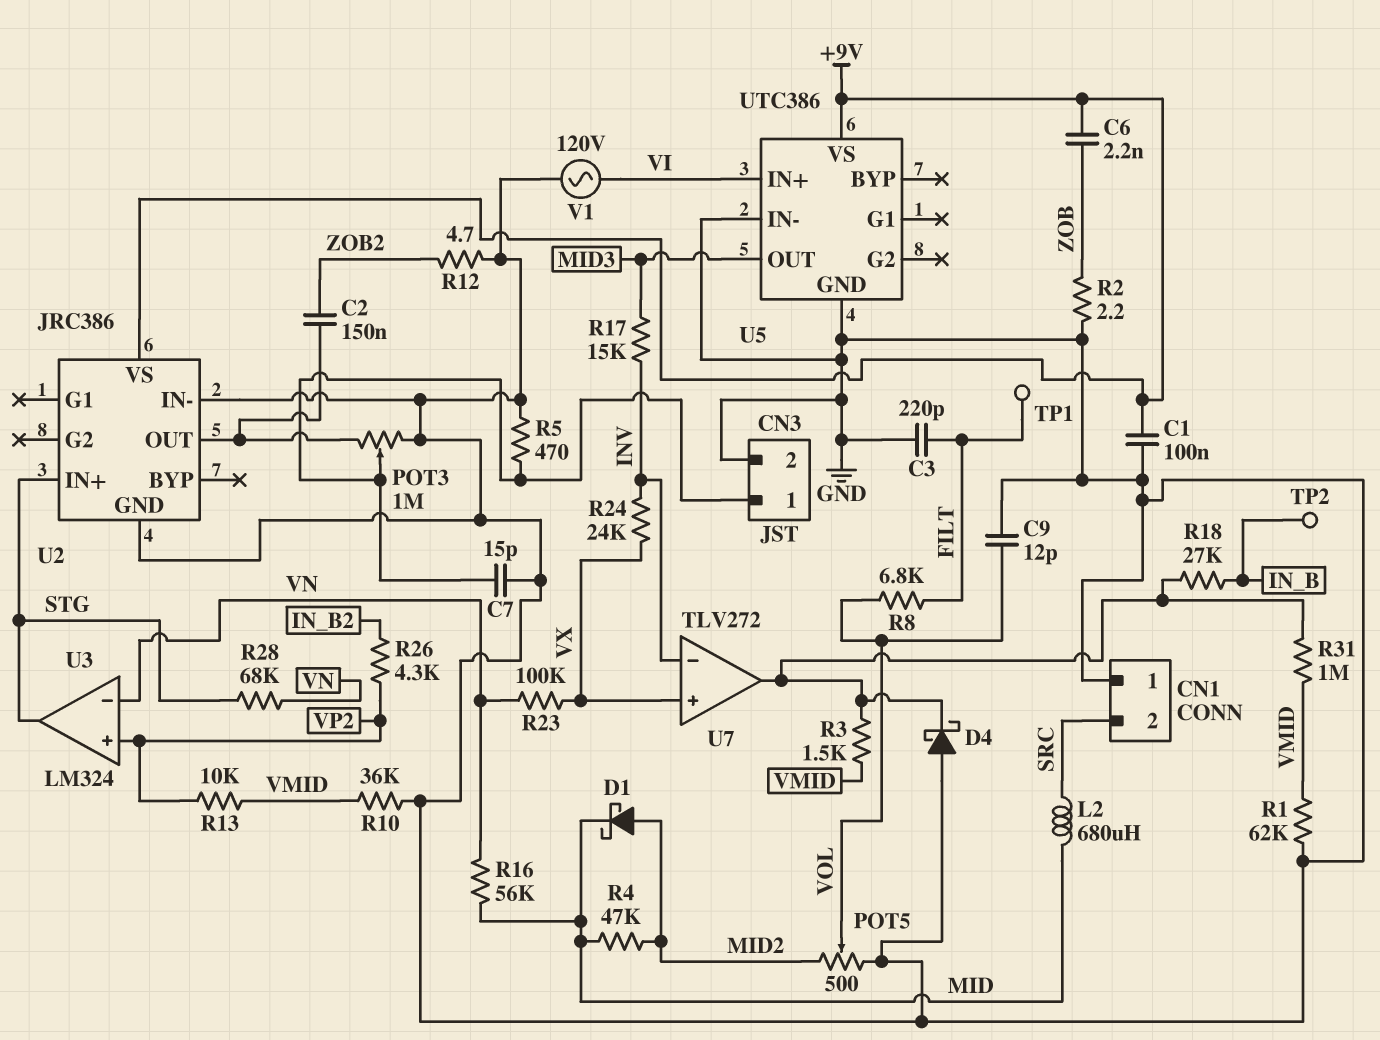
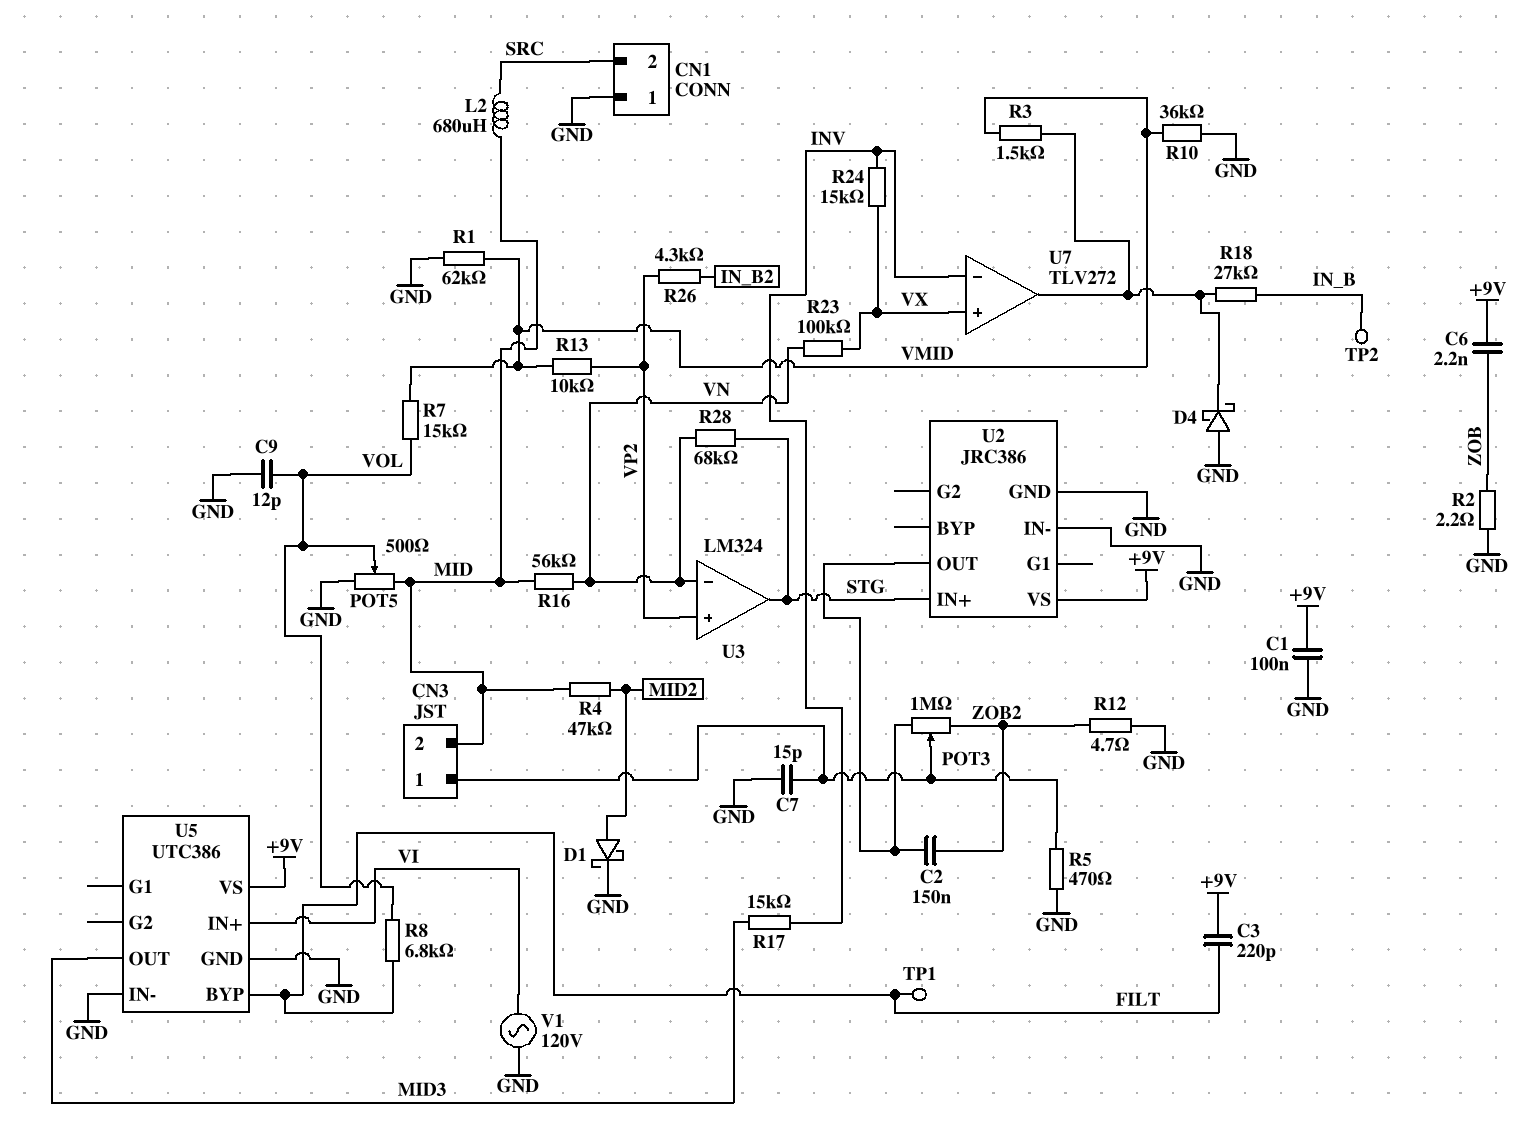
C3: 220pF (FILT, GND) -> 220pF (+9V, FILT)
CN3 pin 2: GND -> MID
D1: schottky (A MID2, K MID) -> schottky (A MID2, K GND)
POT3: 1M (GND, U2/OUT, wiper CN3/1) -> 1M (U2/OUT, ZOB2, wiper CN3/1)
POT5: 500 (GND, MID2, wiper VOL) -> 500 (GND, MID, wiper VOL)
R7: none -> 15k (VMID, VOL)
R24: 24k (INV, VX) -> 15k (INV, VX)
R31: 1M (U7/out, VMID) -> none
U5 pin BYP: none -> FILT

